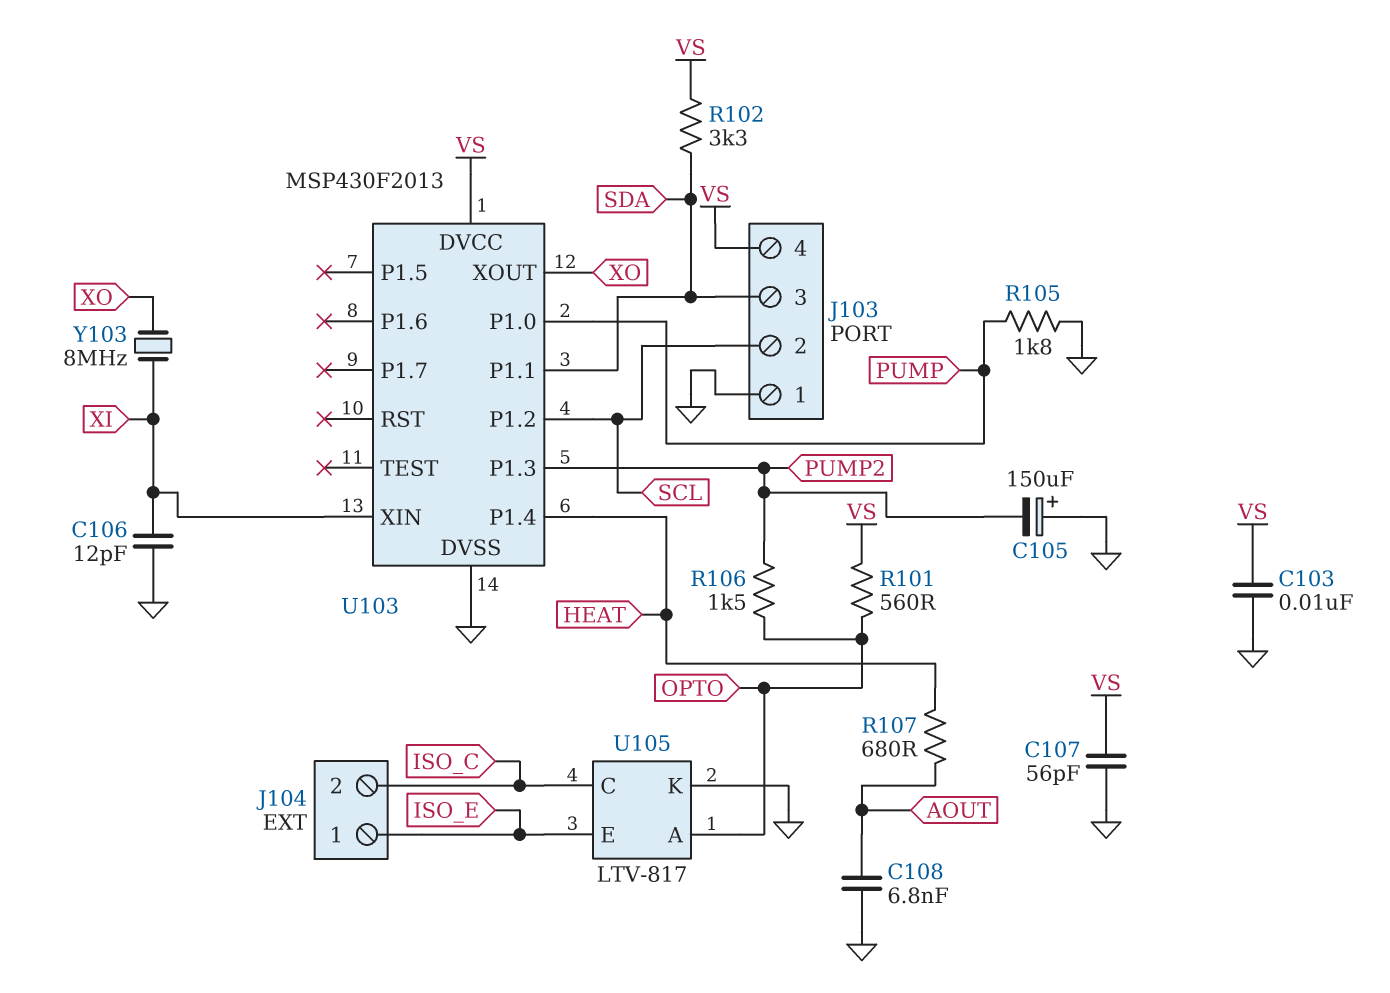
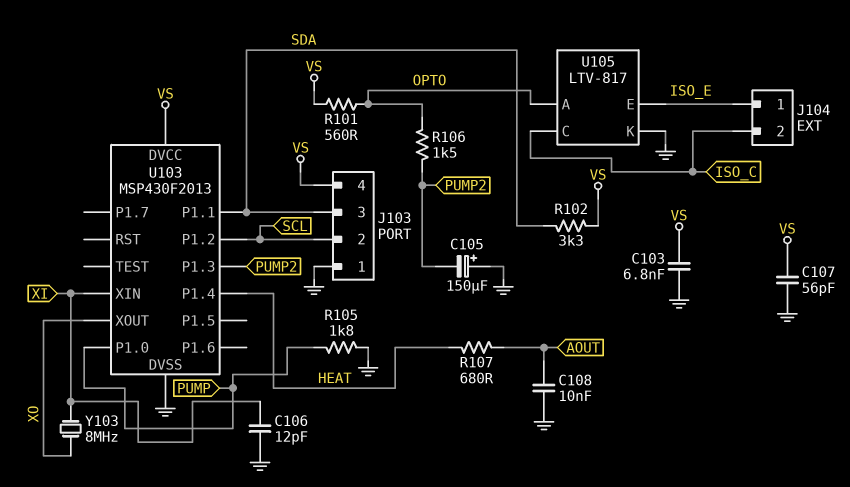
C103: 10nF (GND, VS) -> 6.8nF (GND, VS)
C108: 6.8nF (AOUT, GND) -> 10nF (AOUT, GND)

